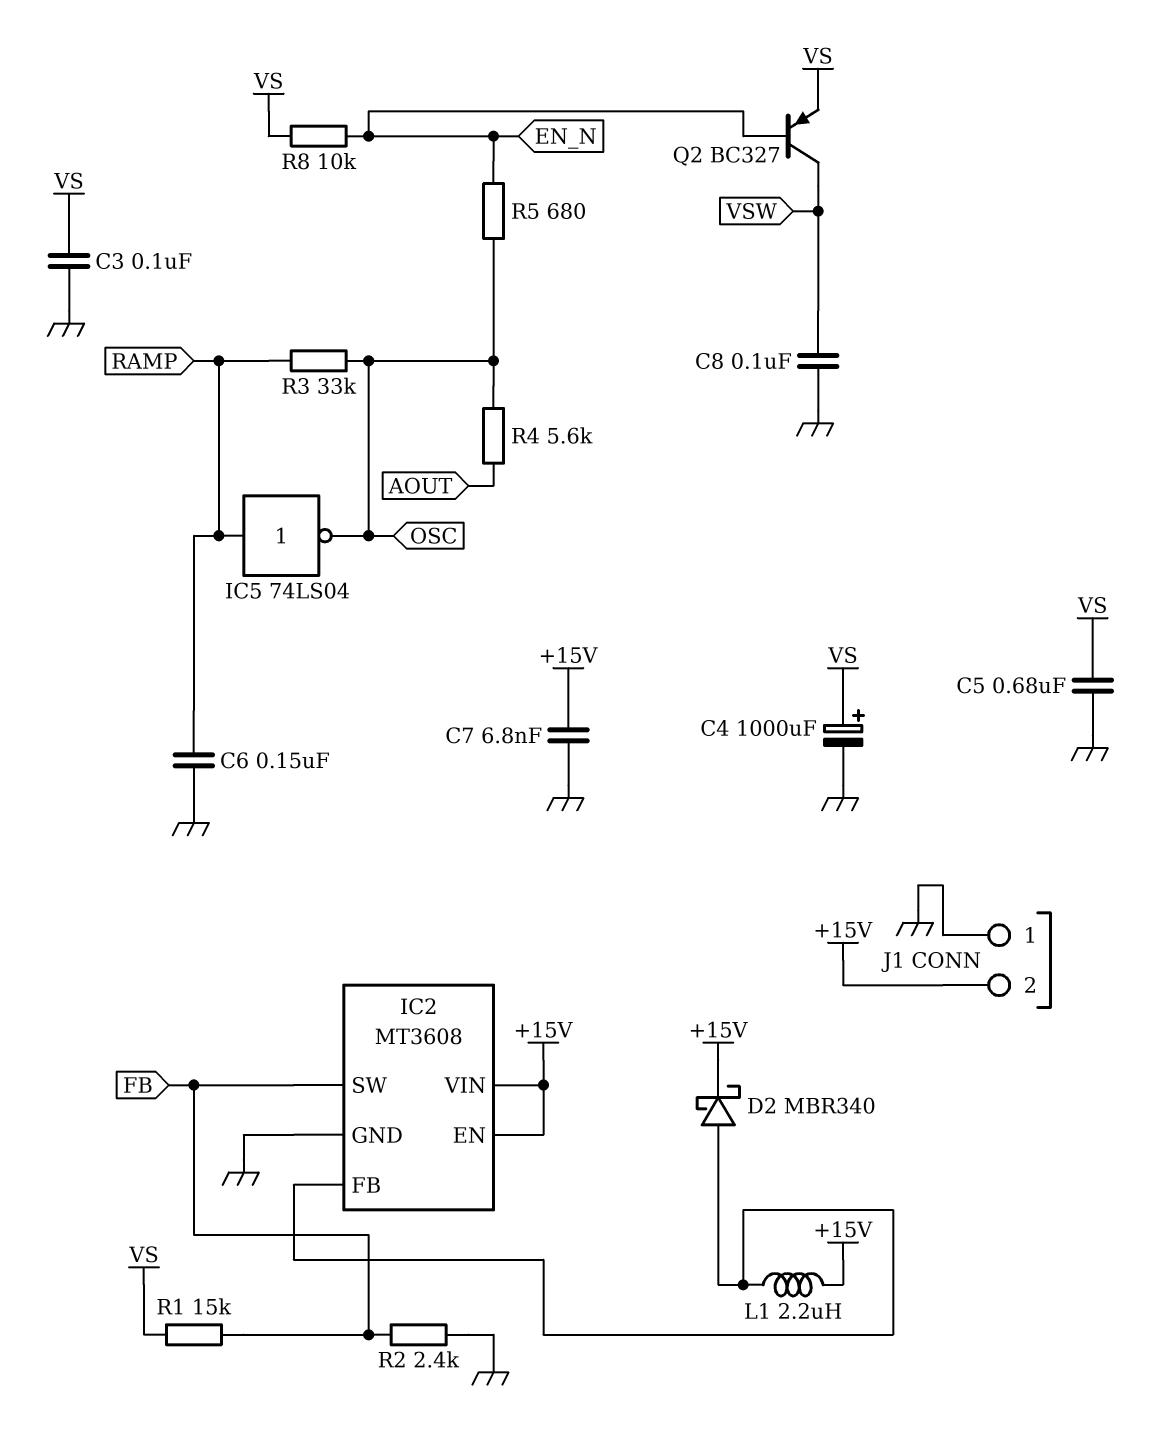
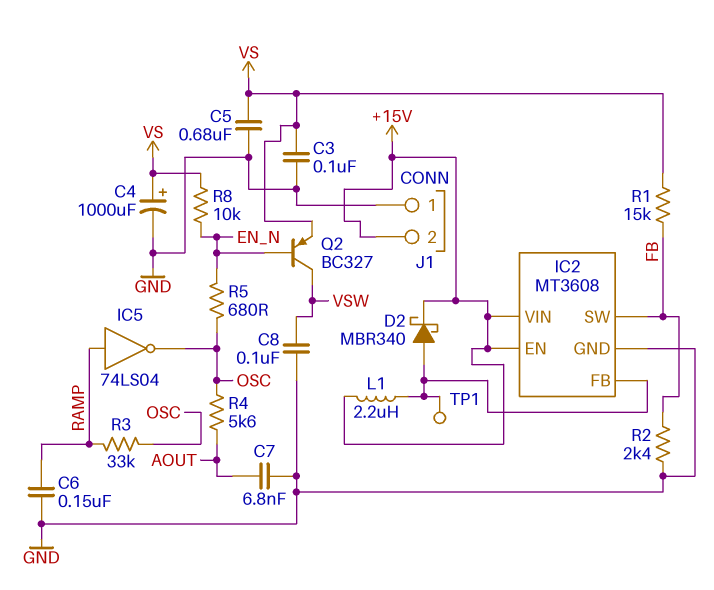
C7: 6.8nF (+15V, GND) -> 6.8nF (AOUT, GND)
TP1: none -> test point (IC2/FB)

